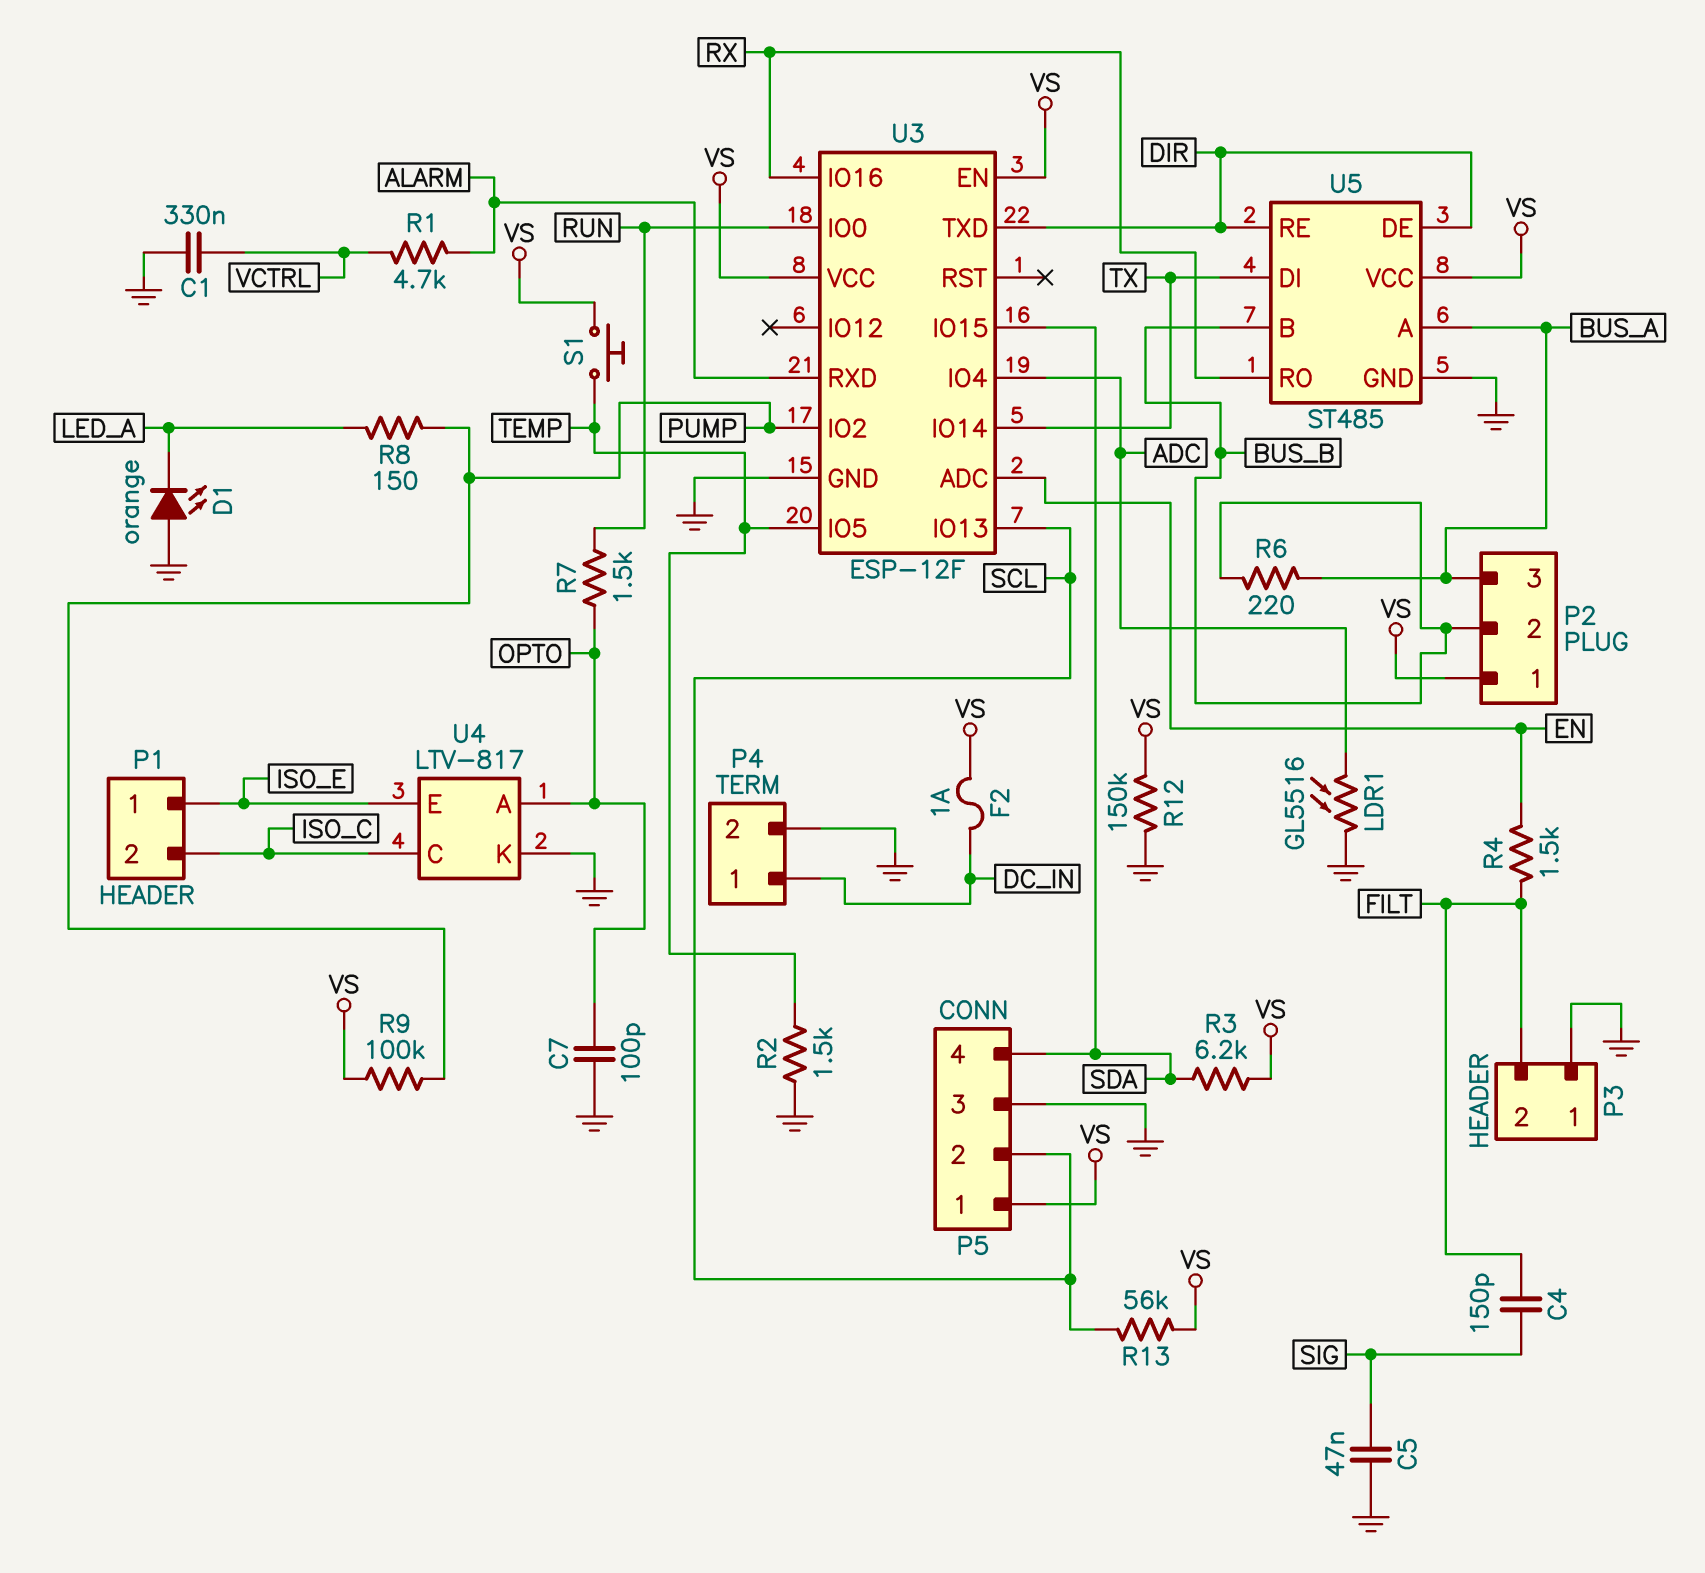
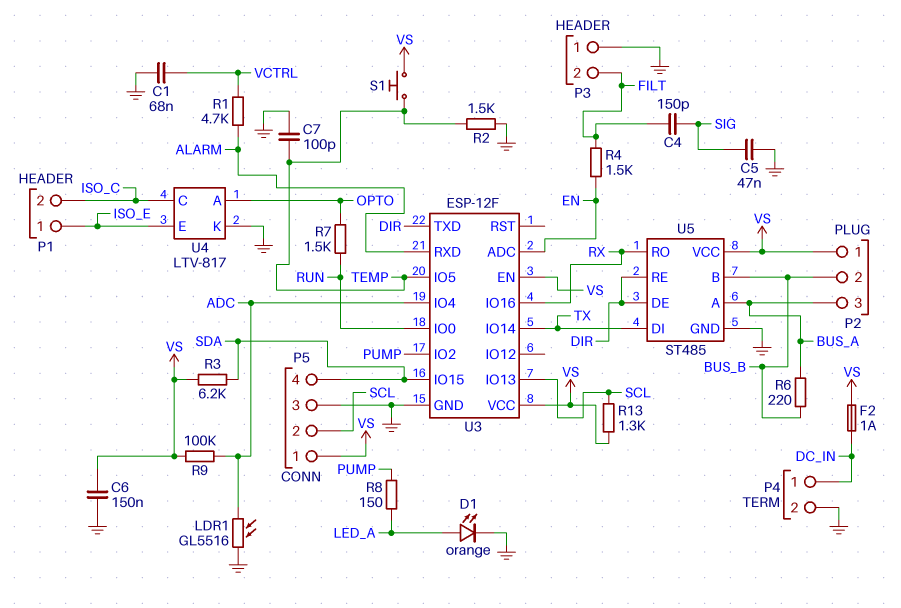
C1: 330nF (GND, VCTRL) -> 68nF (GND, VCTRL)
C6: none -> 150nF (GND, VS)
C7: 100pF (GND, OPTO) -> 100pF (GND, TEMP)
D1: LED orange (A GND, K LED_A) -> LED orange (A LED_A, K GND)
R9: 100k (PUMP, VS) -> 100k (ADC, VS)
R12: 150k (GND, VS) -> none
R13: 56k (SCL, VS) -> 1.3k (SCL, VS)

